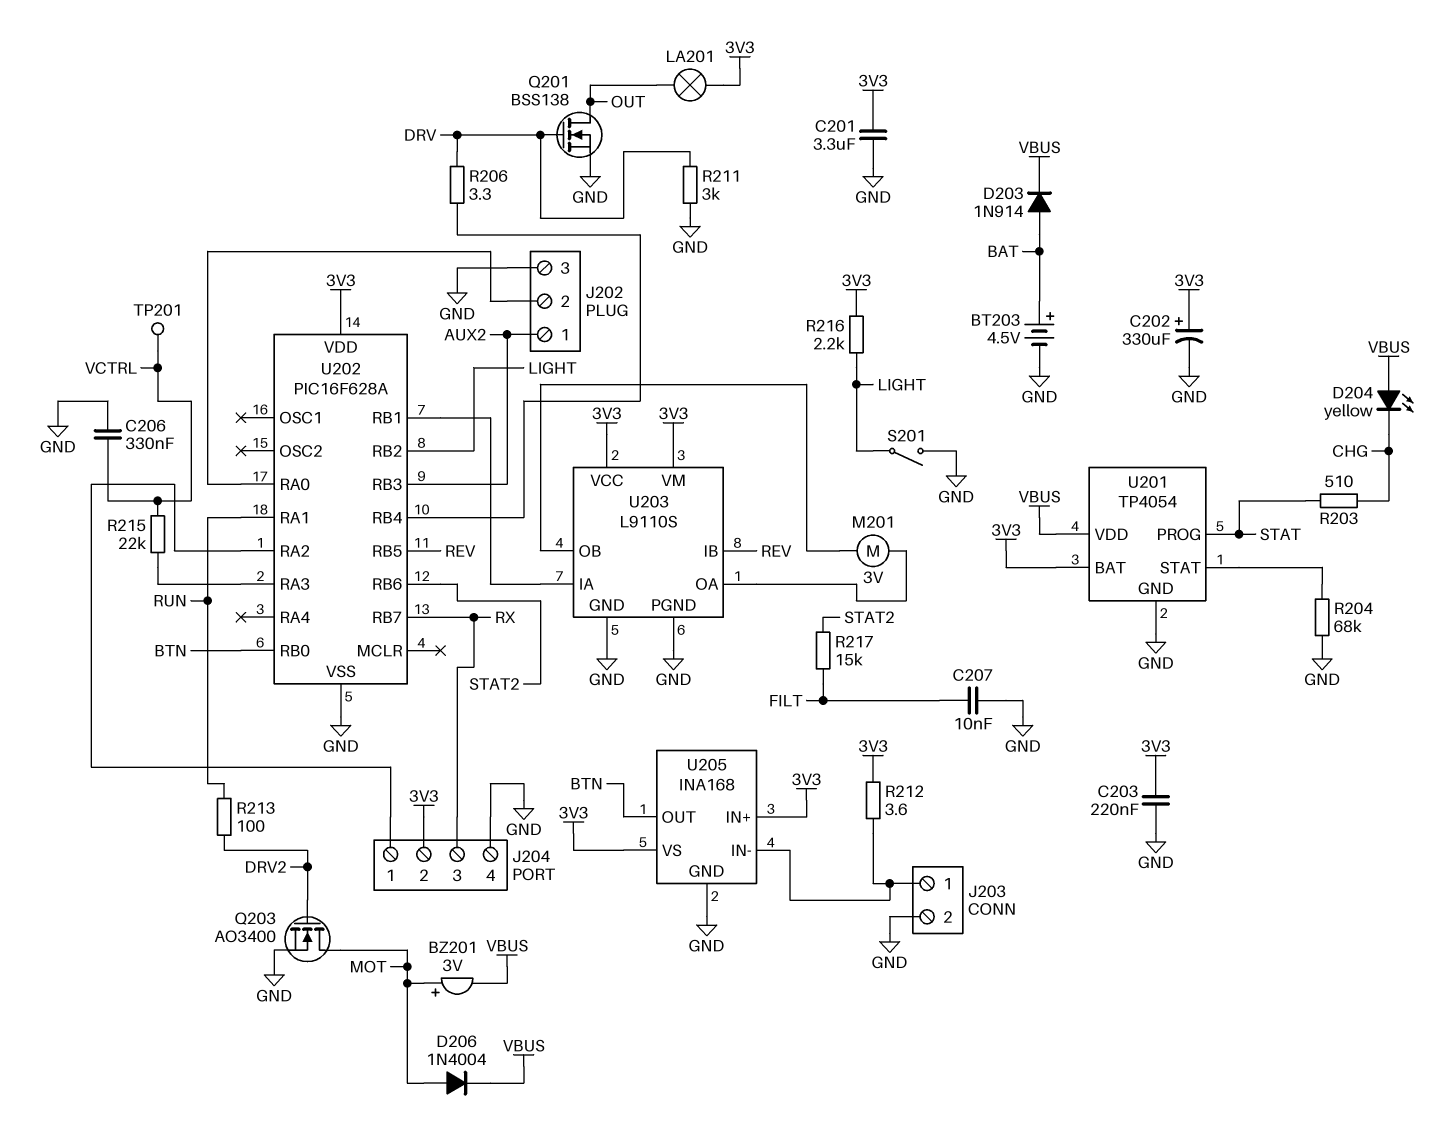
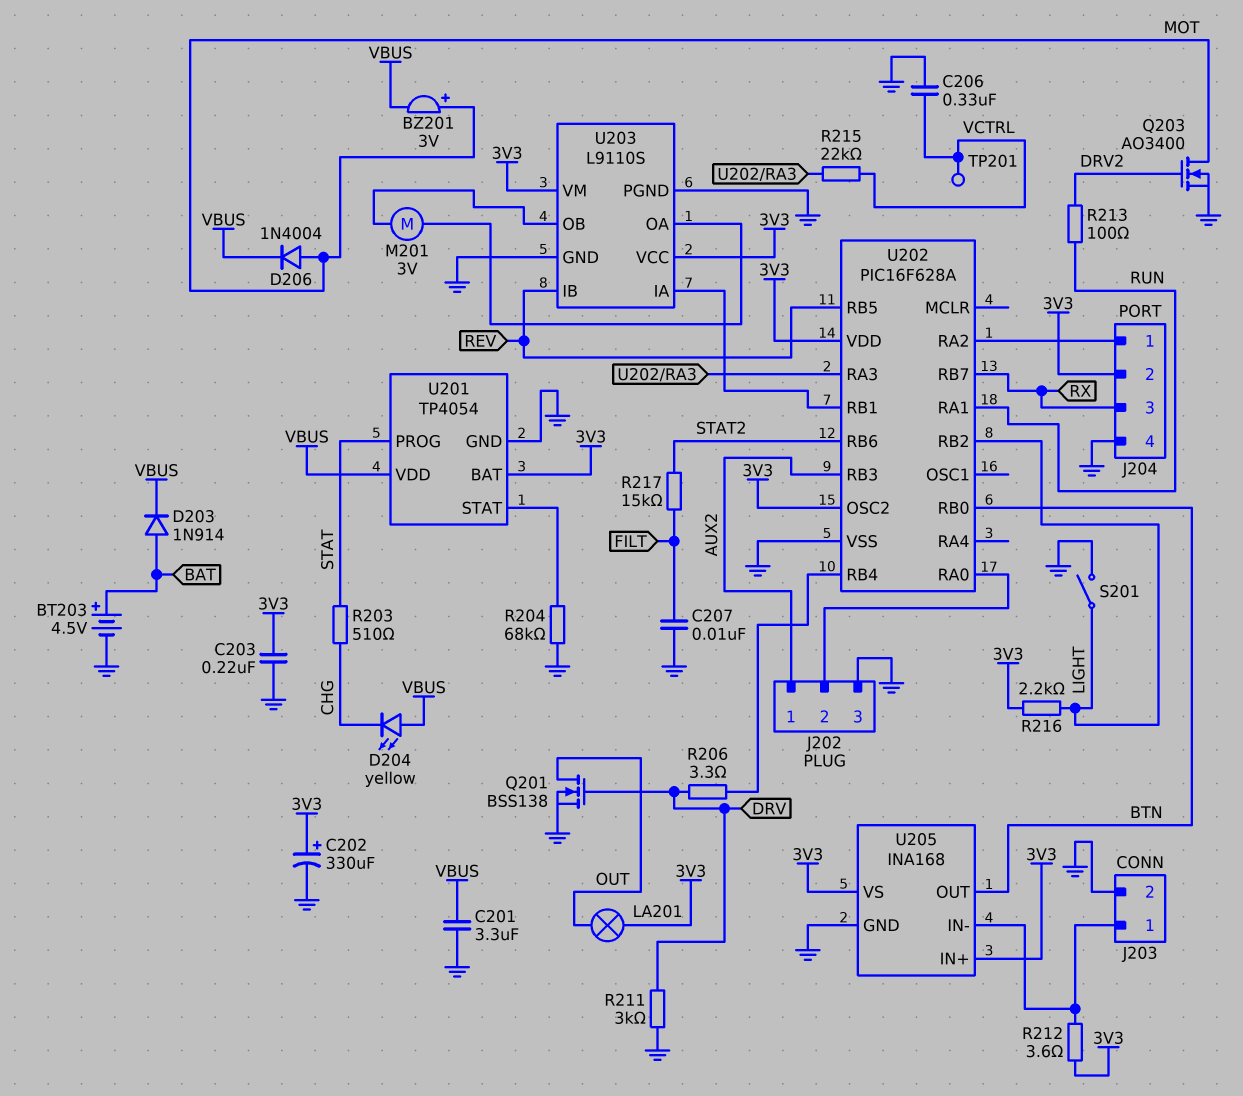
C201: 3.3uF (3V3, GND) -> 3.3uF (GND, VBUS)
U202 pin OSC2: none -> 3V3

